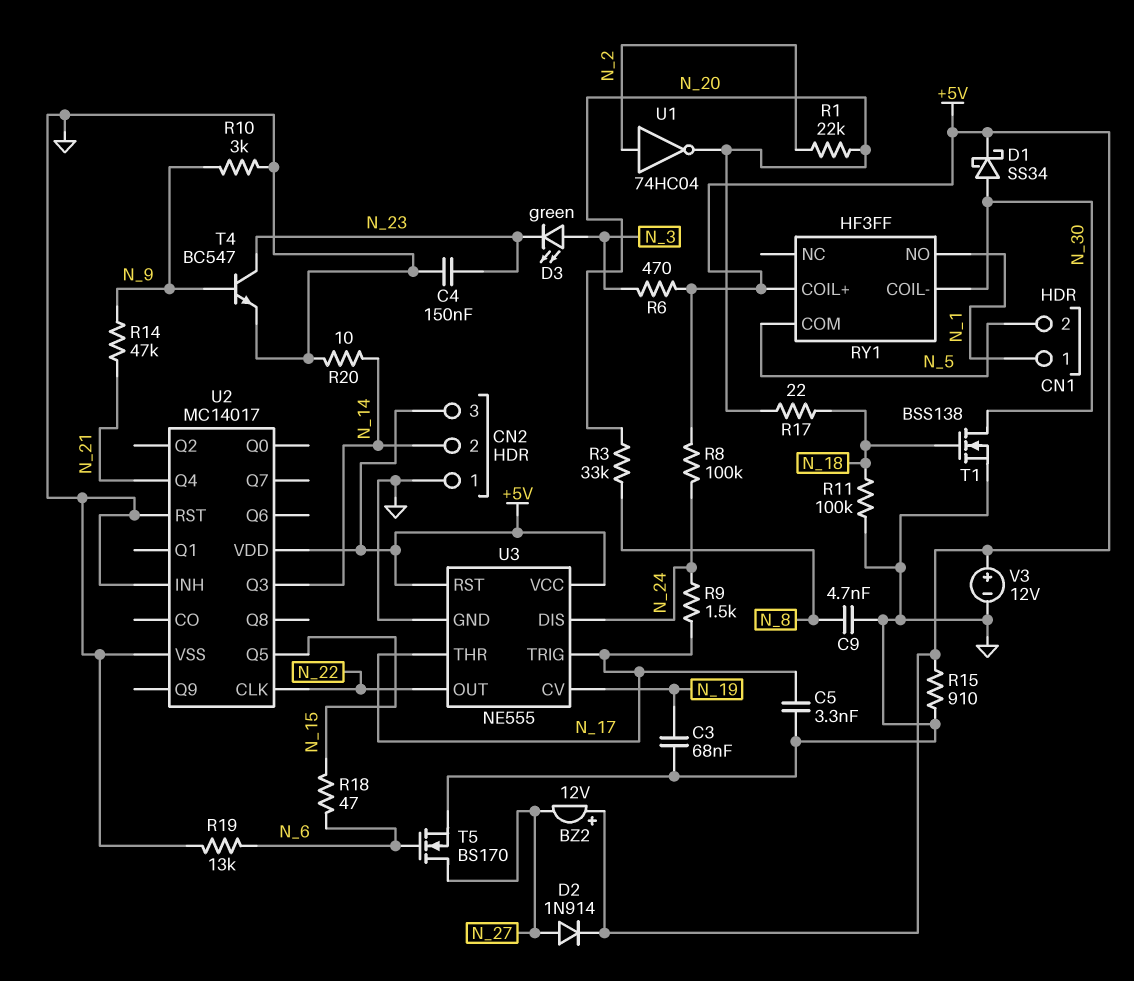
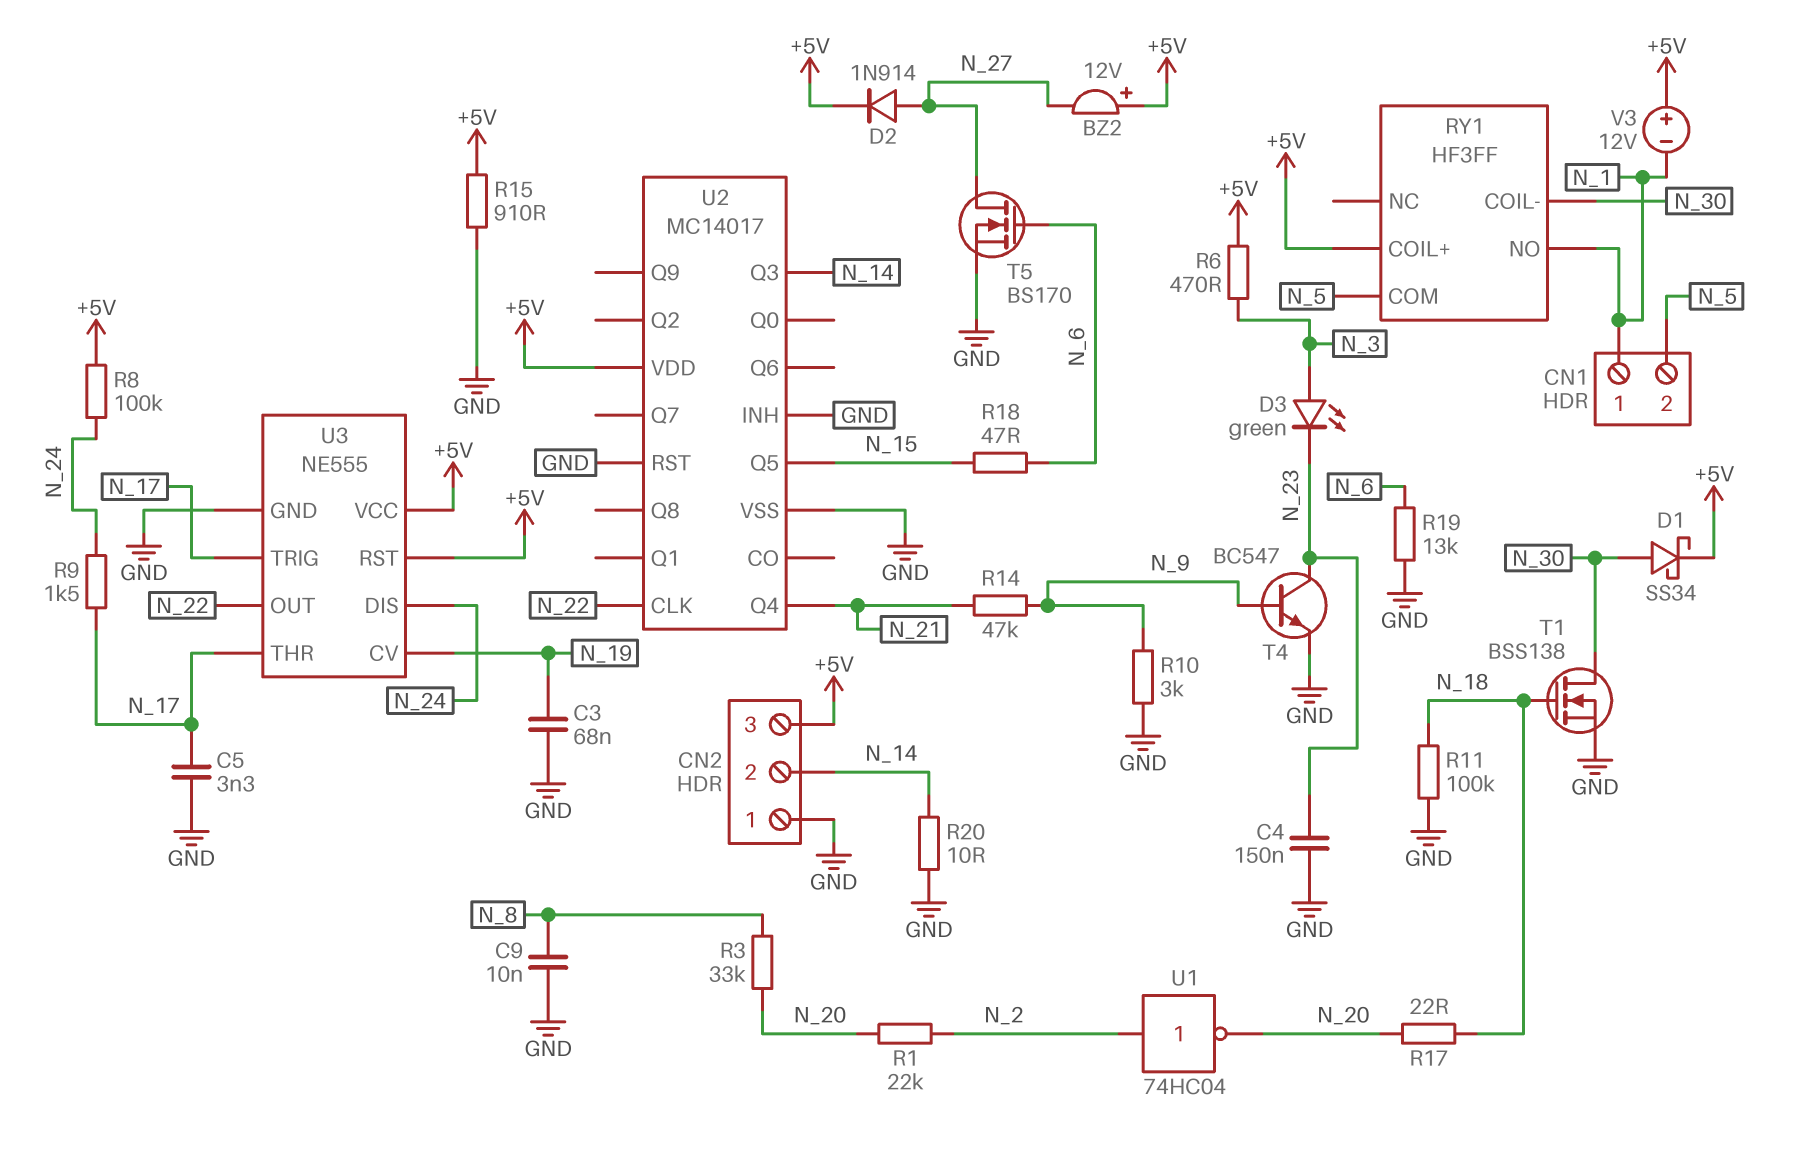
C9: 4.7nF (GND, N_8) -> 10nF (GND, N_8)
V3: 12V (plus +5V, minus GND) -> 12V (plus +5V, minus N_1)

